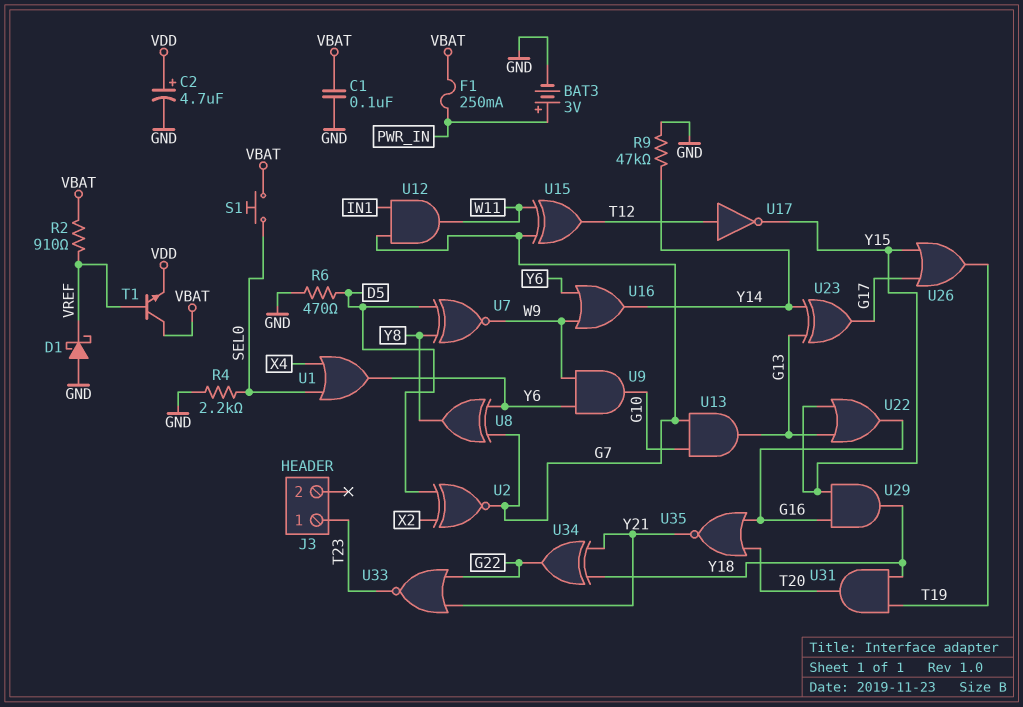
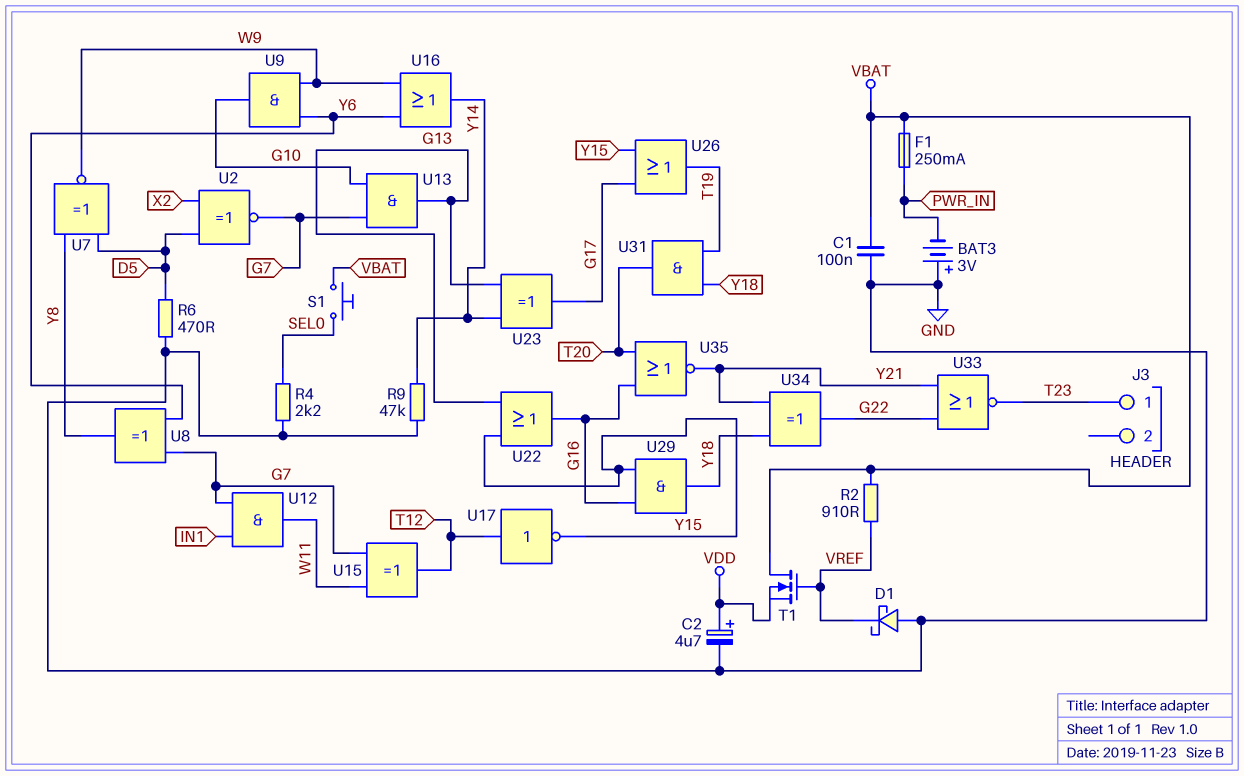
BAT3: 3V (plus PWR_IN, minus GND) -> 3V (plus GND, minus PWR_IN)
T1: NPN (B VREF, C VBAT, E VDD) -> NMOS (G VREF, D VBAT, S VDD)
U1: OR (in SEL0, in X4, out Y6) -> none

